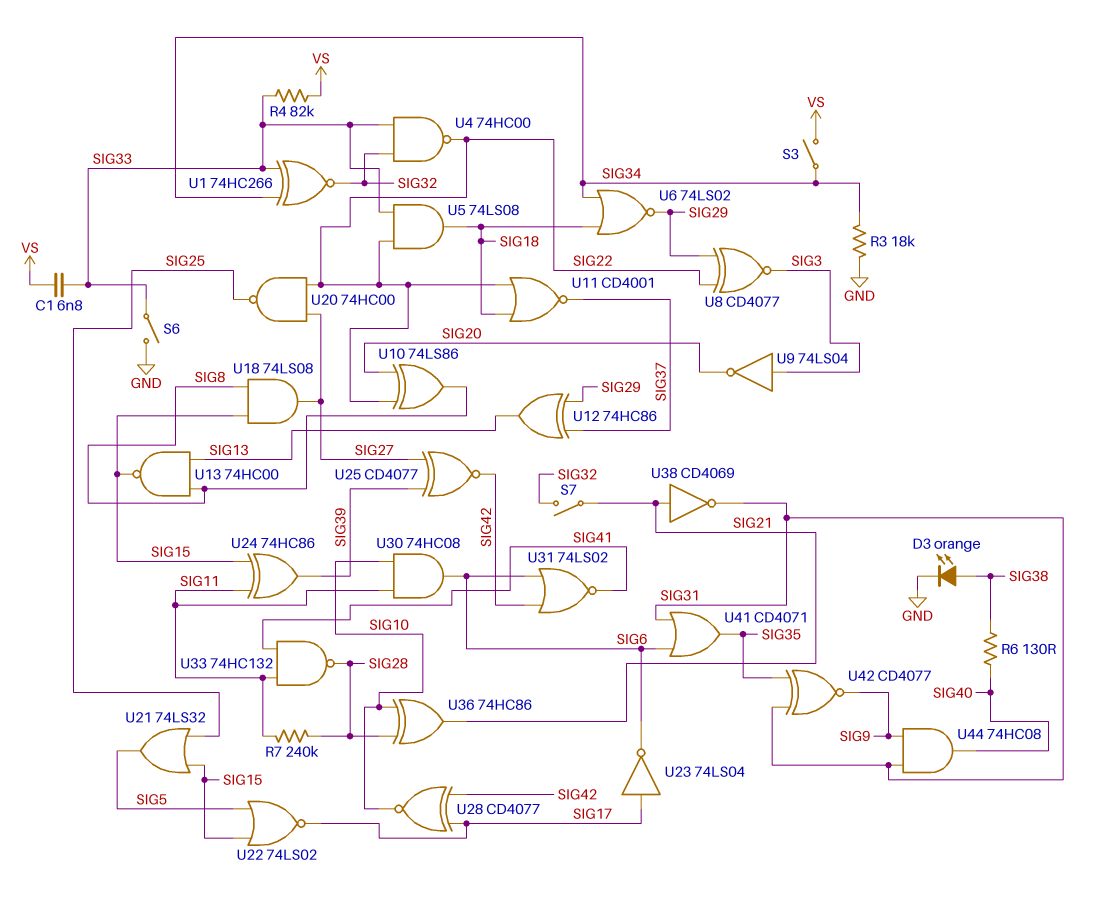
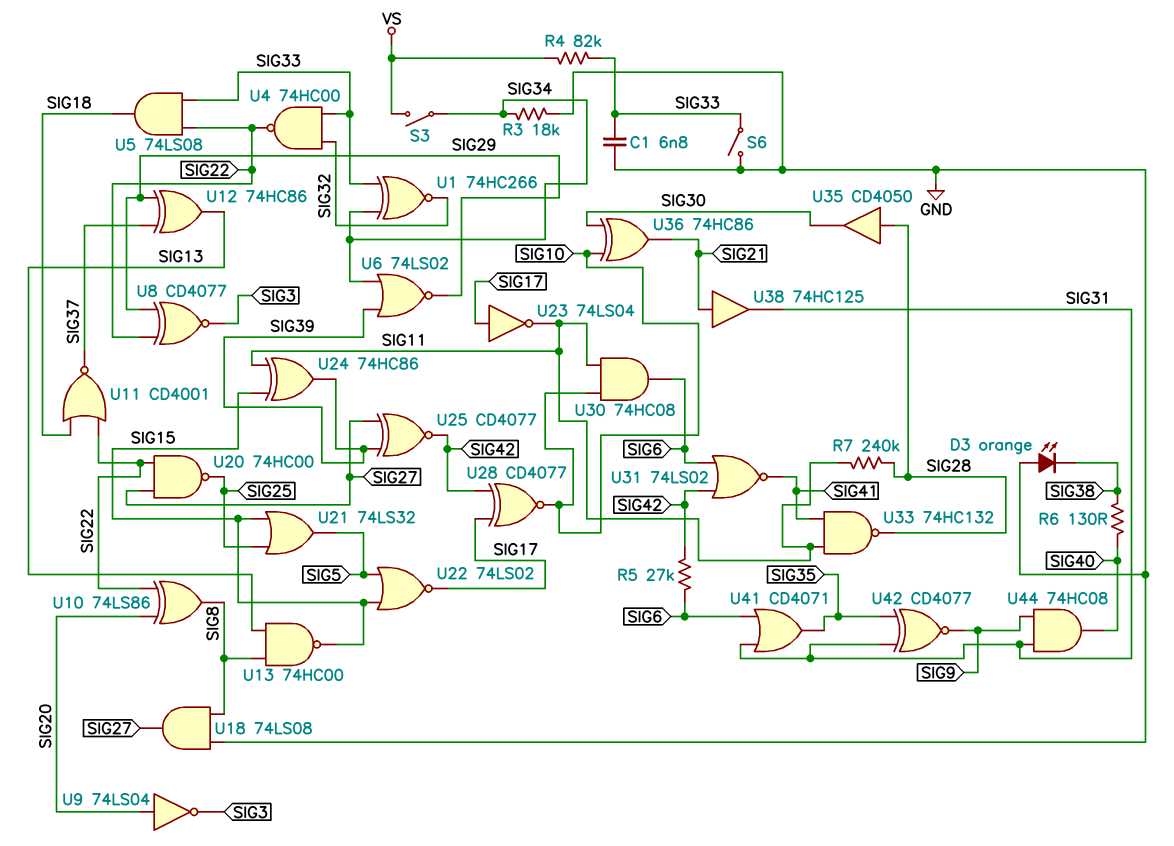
C1: 6.8nF (SIG33, VS) -> 6.8nF (GND, SIG33)
D3: LED orange (A SIG38, K GND) -> LED orange (A GND, K SIG38)
R5: none -> 27k (SIG6, SIG42)
S7: switch (SIG21, SIG32) -> none
U6: NOR 74LS02 (in SIG18, in SIG34, out SIG29) -> NOR 74LS02 (in SIG34, in SIG39, out SIG29)
U9: NOT 74LS04 (in SIG3, out SIG20) -> NOT 74LS04 (in SIG20, out SIG3)
U18: AND 74LS08 (in SIG8, in SIG15, out SIG27) -> AND 74LS08 (in GND, in SIG8, out SIG27)
U23: NOT 74LS04 (in SIG17, out SIG6) -> NOT 74LS04 (in SIG17, out SIG11)
U35: none -> buffer CD4050 (in SIG28, out SIG30)
U36: XOR 74HC86 (in SIG10, in SIG28, out SIG21) -> XOR 74HC86 (in SIG10, in SIG30, out SIG21)
U38: NOT CD4069 (in SIG21, out SIG31) -> buffer 74HC125 (in SIG21, out SIG31)

